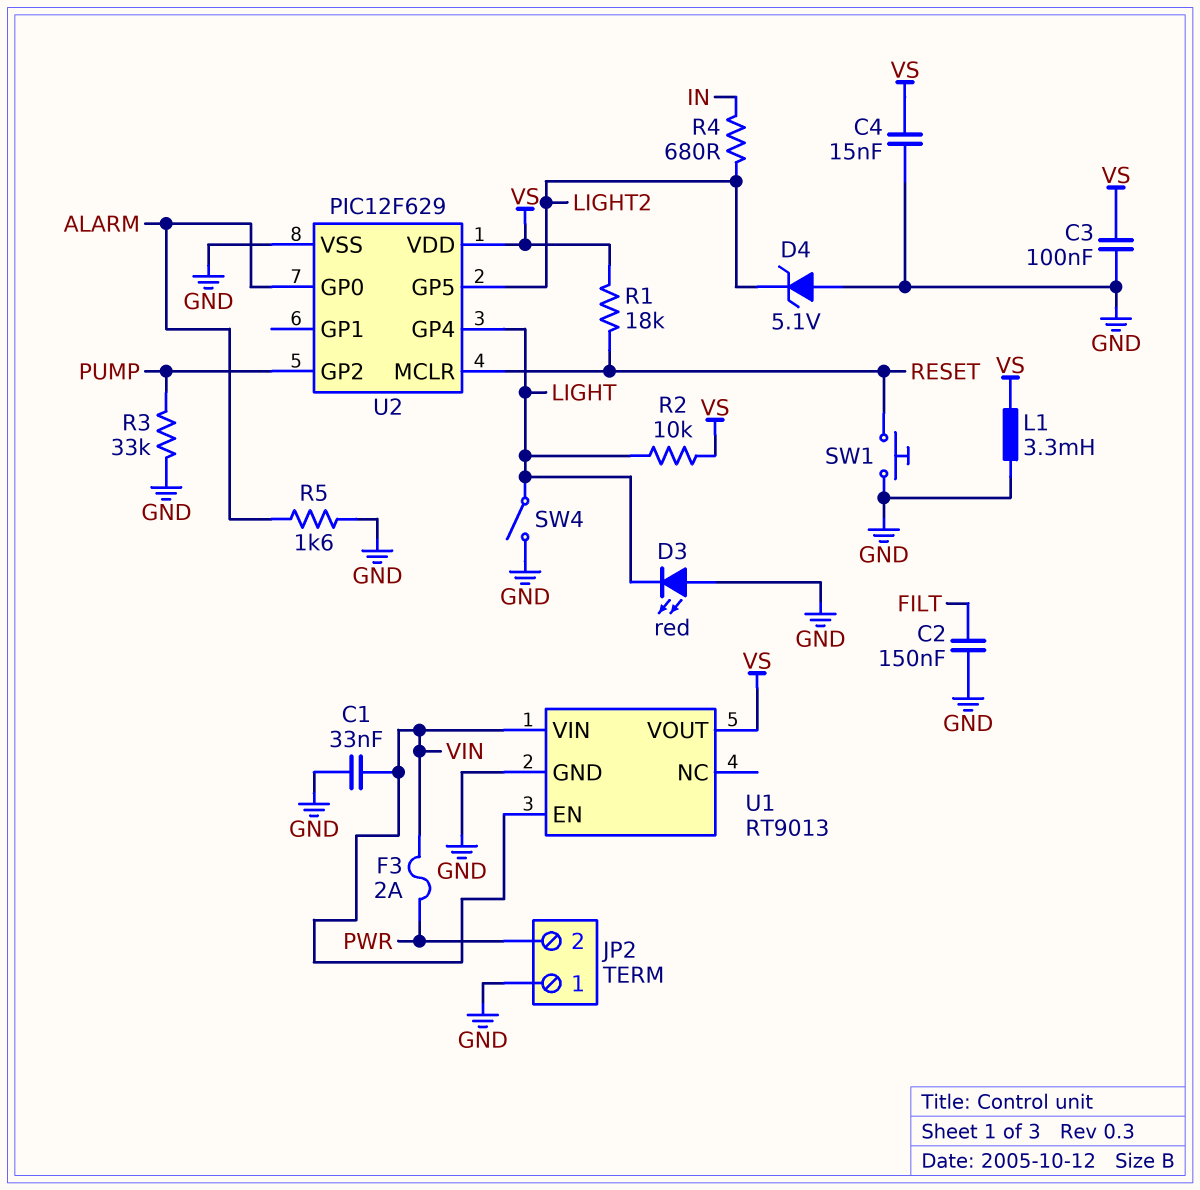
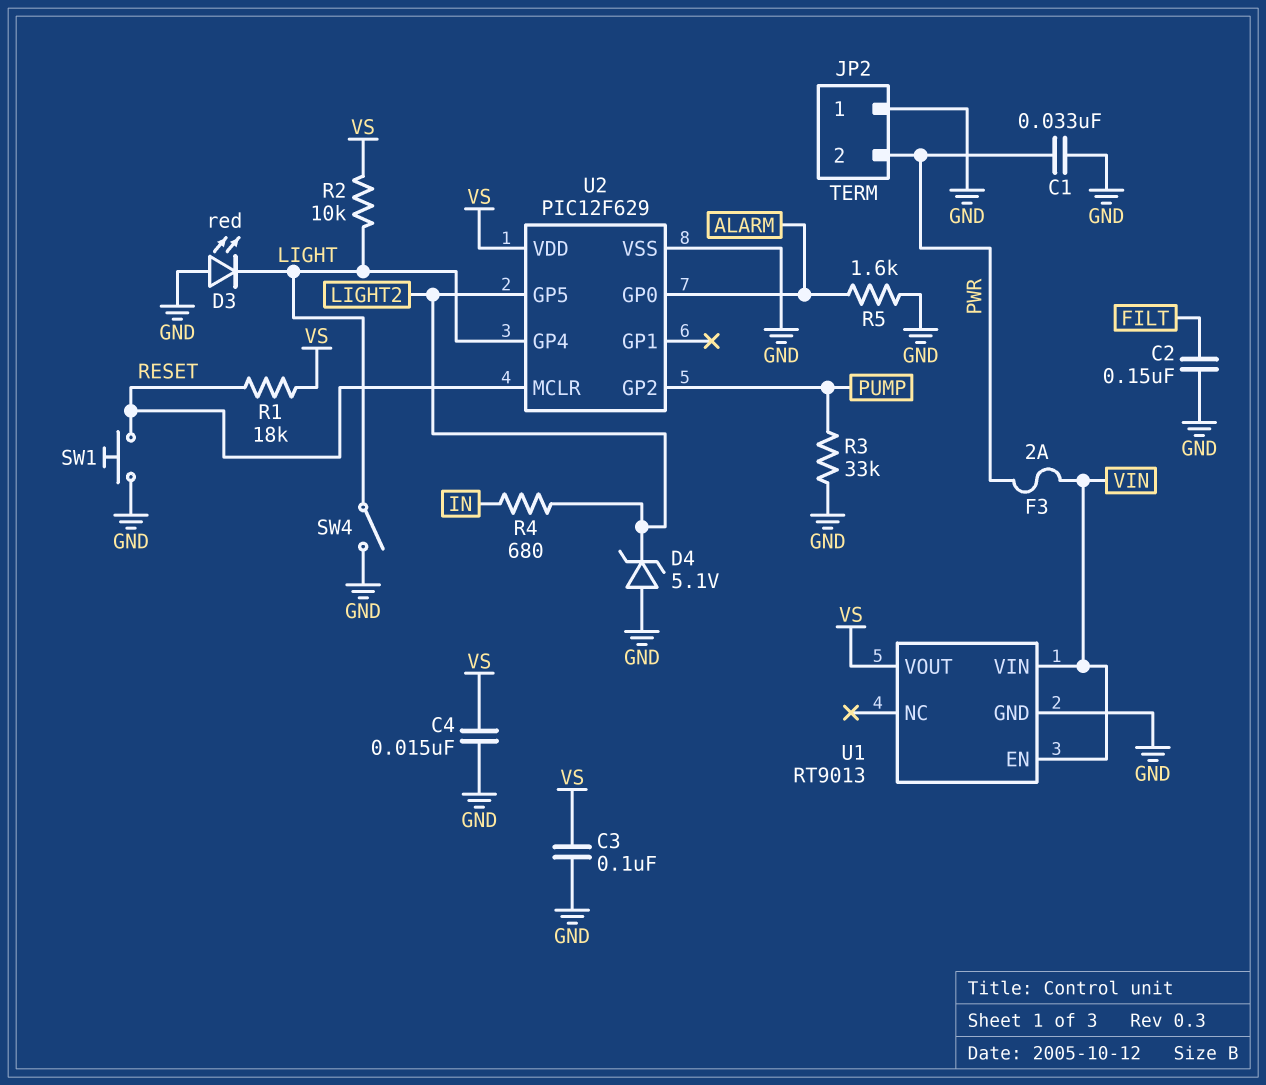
C1: 33nF (GND, VIN) -> 33nF (GND, PWR)
L1: 3.3mH (GND, VS) -> none

